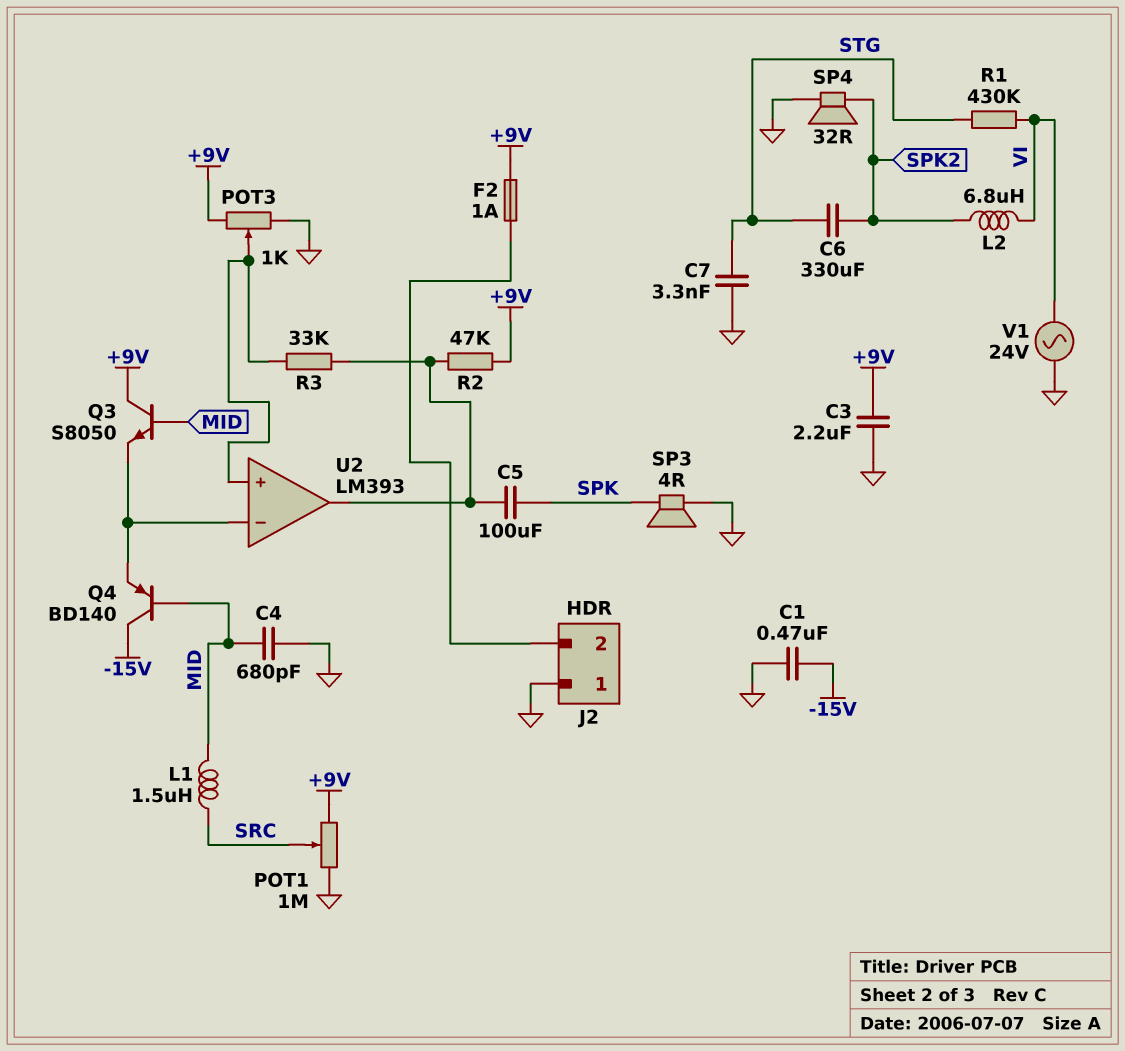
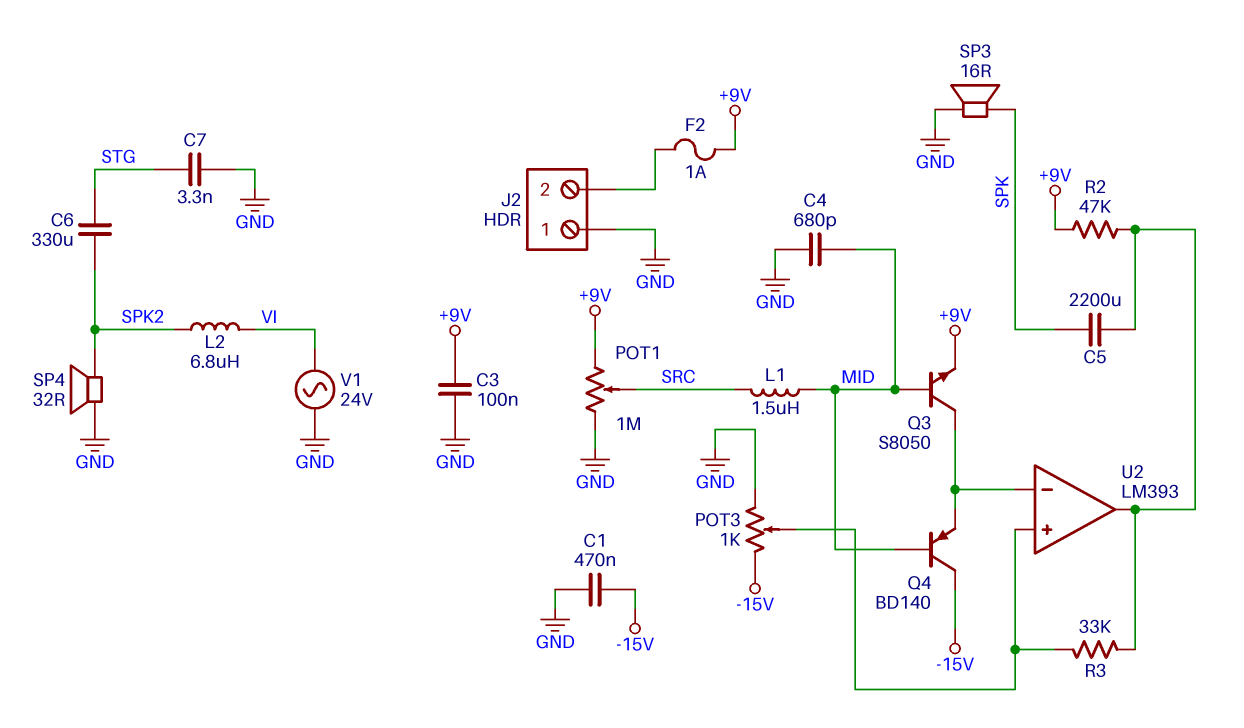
C3: 2.2uF (+9V, GND) -> 100nF (+9V, GND)
C5: 100uF (SPK, U2/out) -> 2200uF (SPK, U2/out)
POT3: 1k (+9V, GND, wiper U2/in+) -> 1k (-15V, GND, wiper U2/in+)
Q3: NPN S8050 (B MID, C +9V, E U2/in-) -> NPN S8050 (B MID, C U2/in-, E +9V)
R1: 430k (STG, VI) -> none
SP3: speaker 4R (GND, SPK) -> speaker 16R (GND, SPK)

